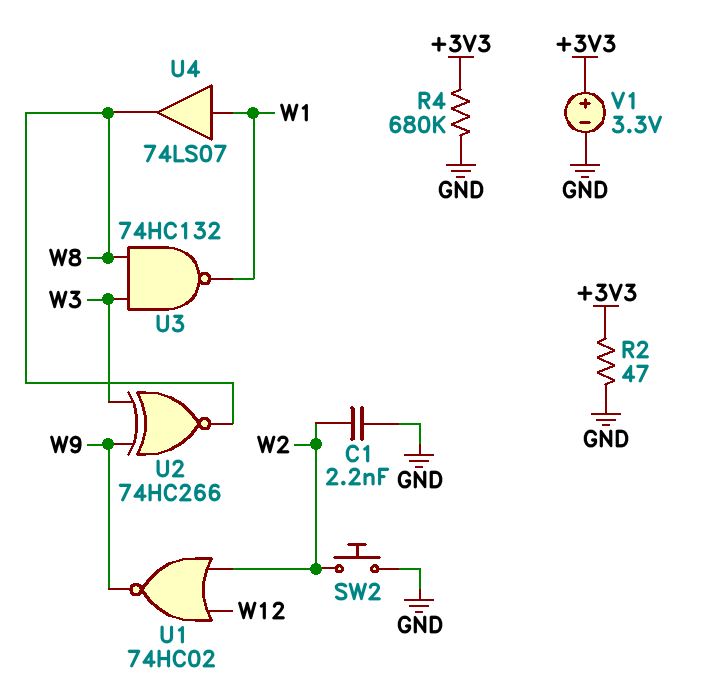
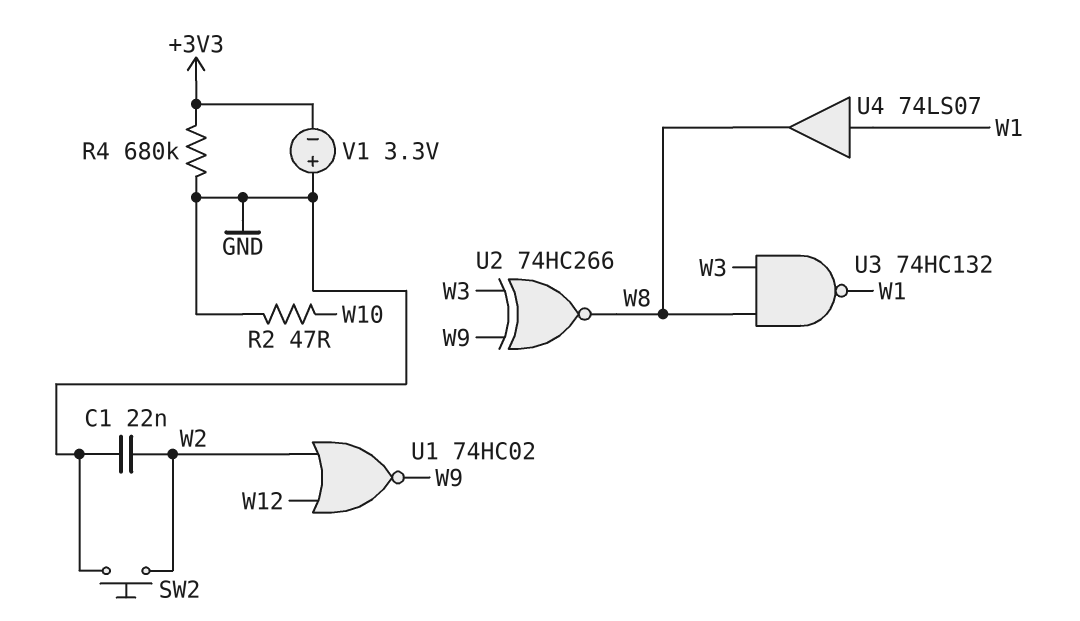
C1: 2.2nF (GND, W2) -> 22nF (GND, W2)
R2: 47 (+3V3, GND) -> 47 (GND, W10)
V1: 3.3V (plus +3V3, minus GND) -> 3.3V (plus GND, minus +3V3)

